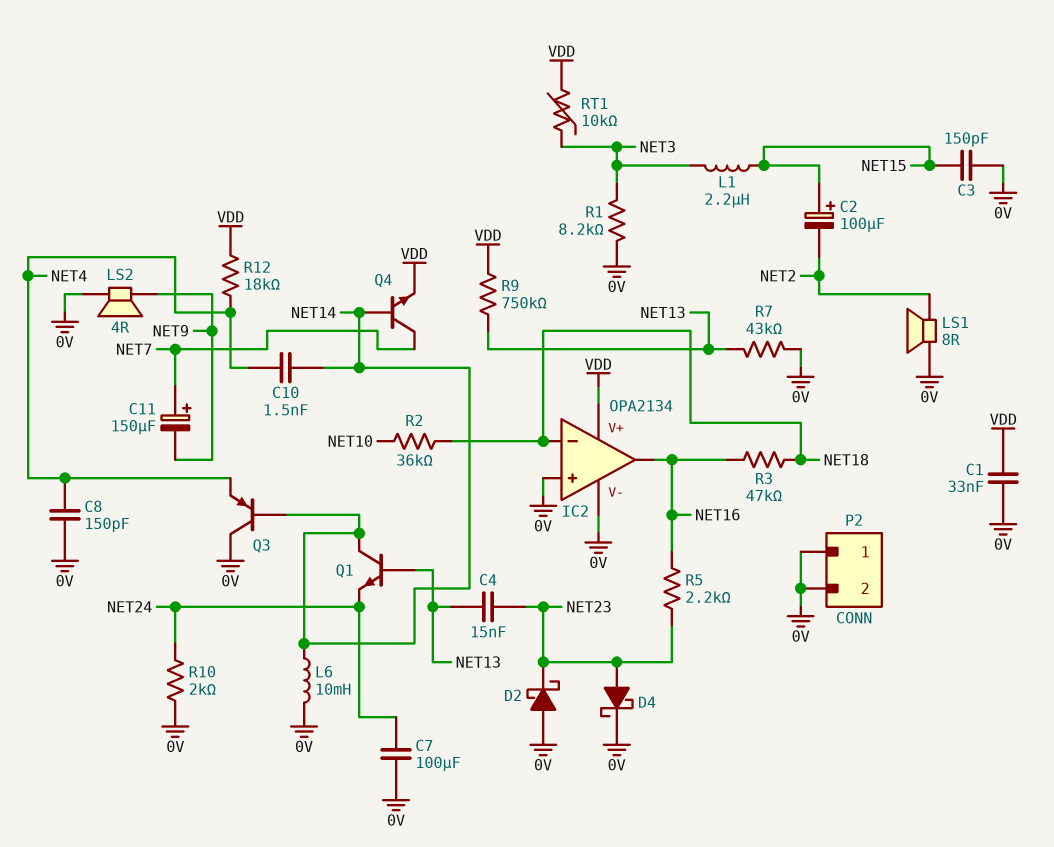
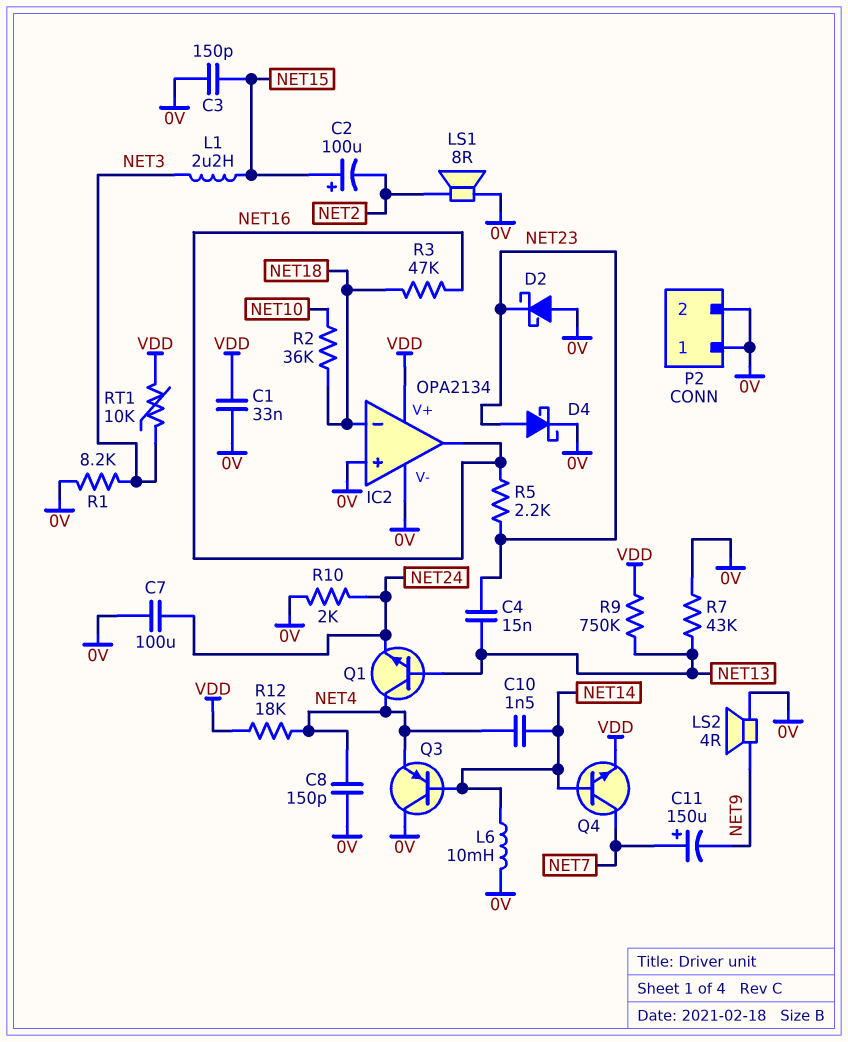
Q1: NPN (B NET13, C NET14, E NET24) -> NPN (B NET13, C NET4, E NET24)

